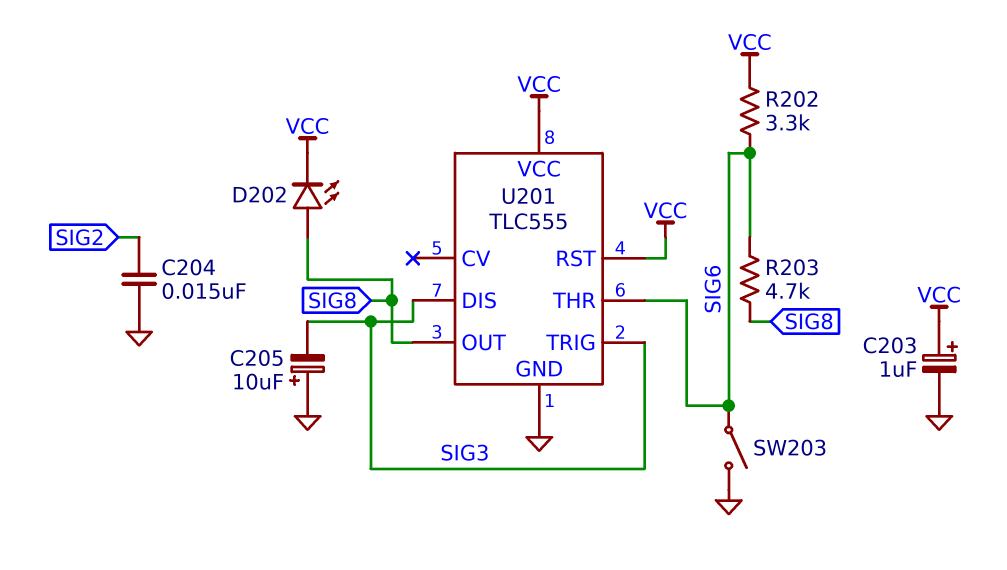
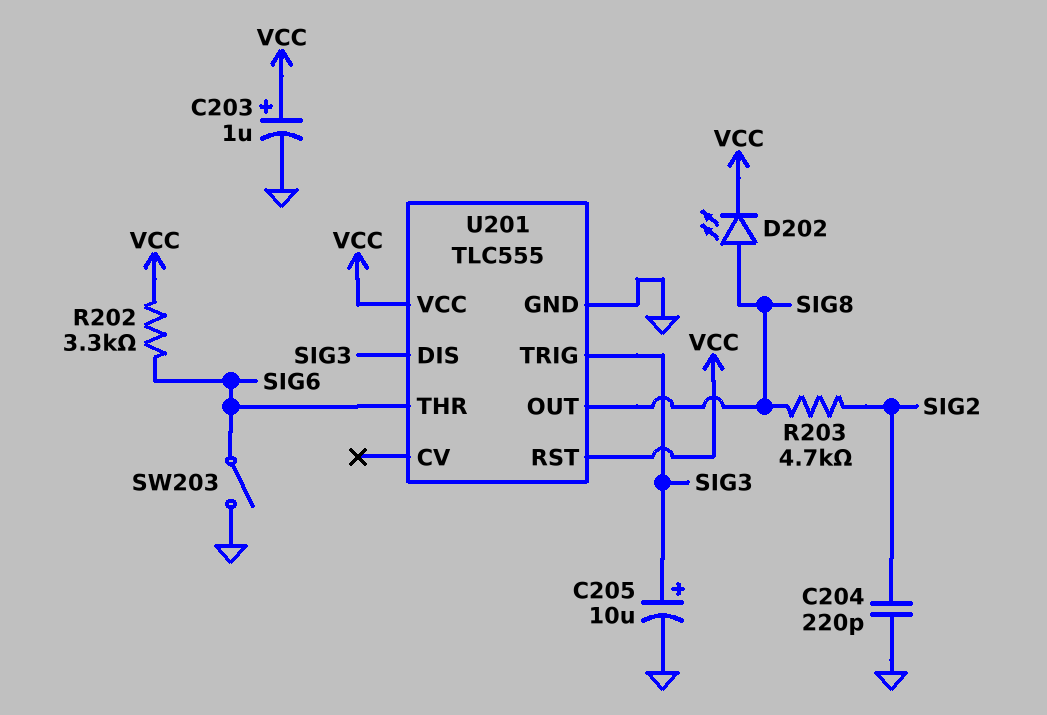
C204: 15nF (GND, SIG2) -> 220pF (GND, SIG2)
C205: 10uF (plus GND, minus SIG3) -> 10uF (plus SIG3, minus GND)
R203: 4.7k (SIG6, SIG8) -> 4.7k (SIG2, SIG8)

